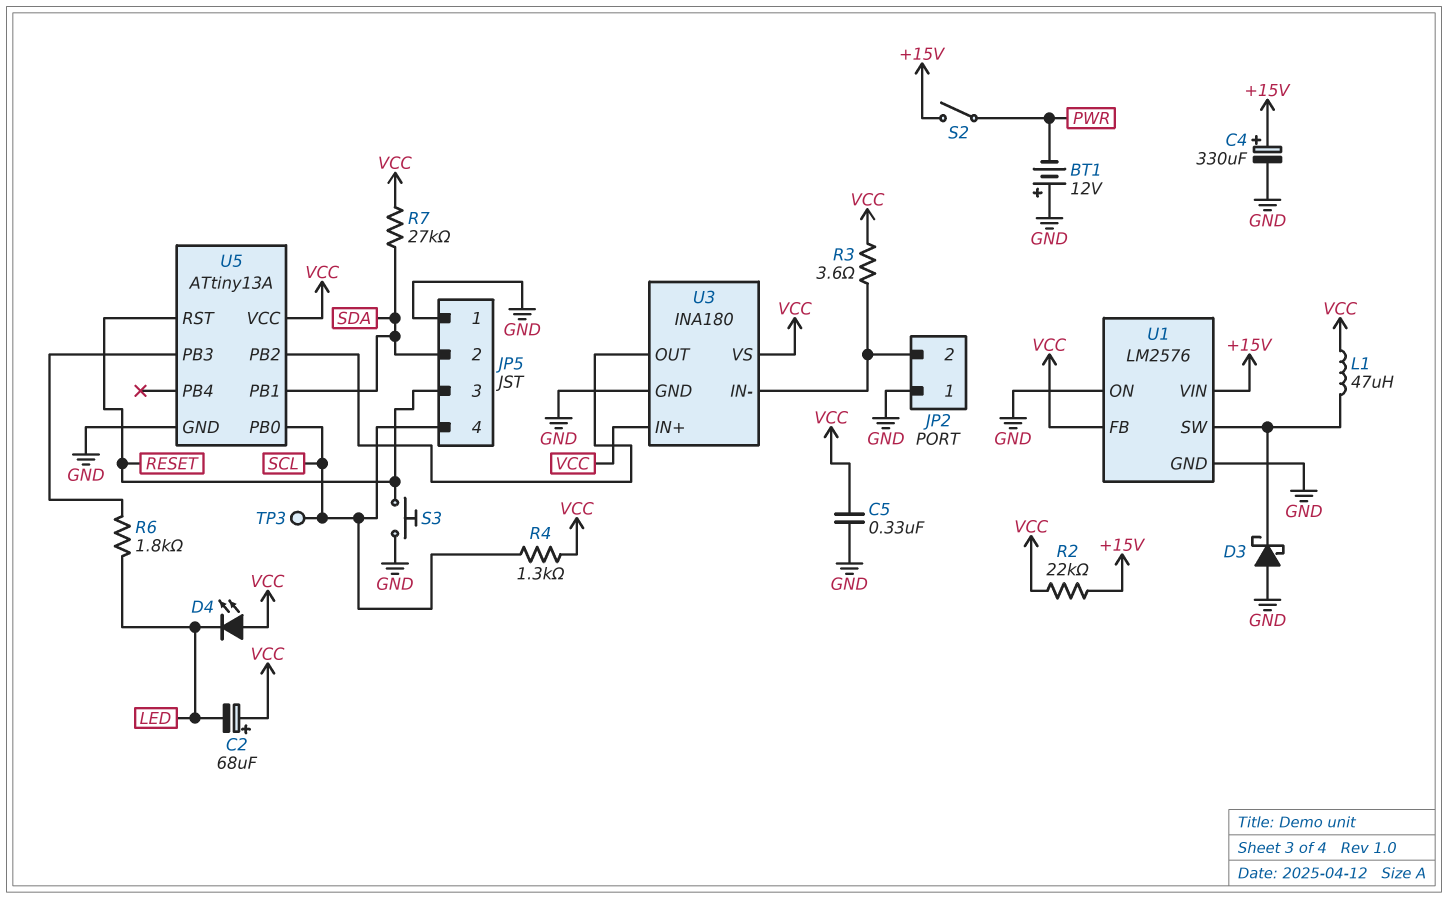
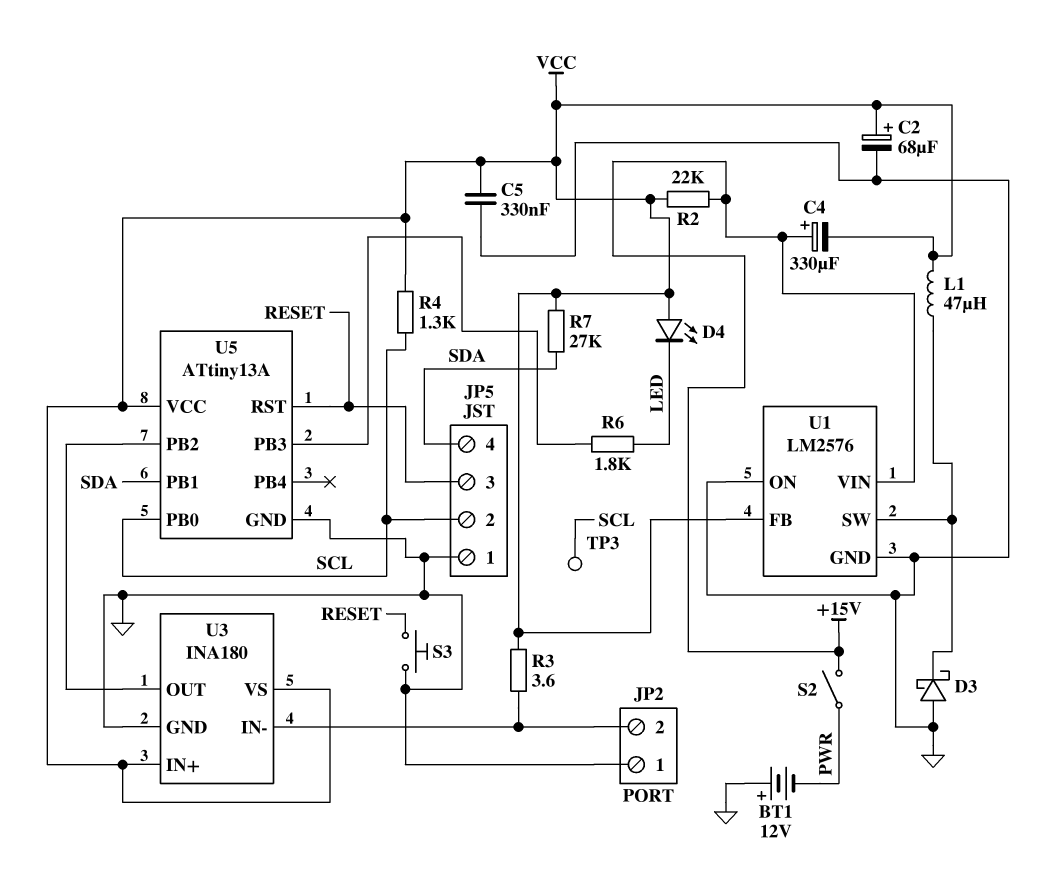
C2: 68uF (plus VCC, minus LED) -> 68uF (plus VCC, minus GND)
C4: 330uF (plus +15V, minus GND) -> 330uF (plus +15V, minus VCC)
JP5 pin 2: SDA -> SCL
JP5 pin 4: SCL -> SDA

